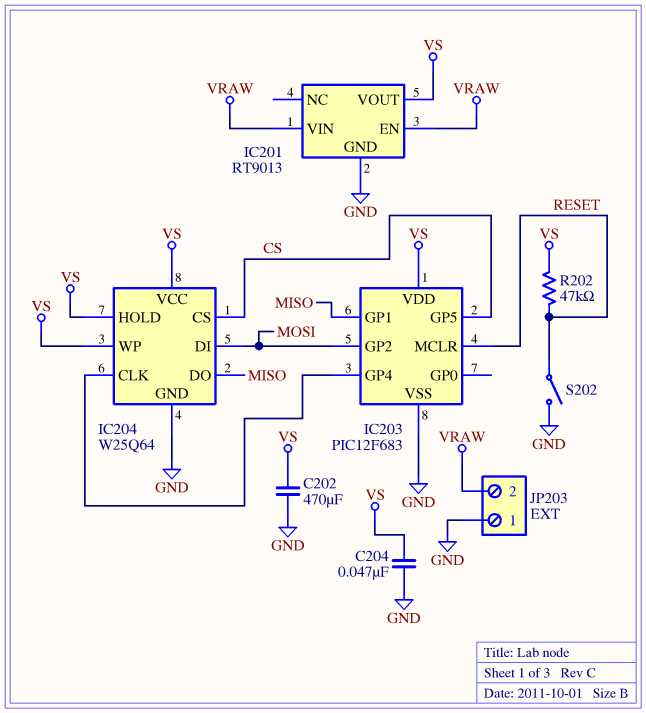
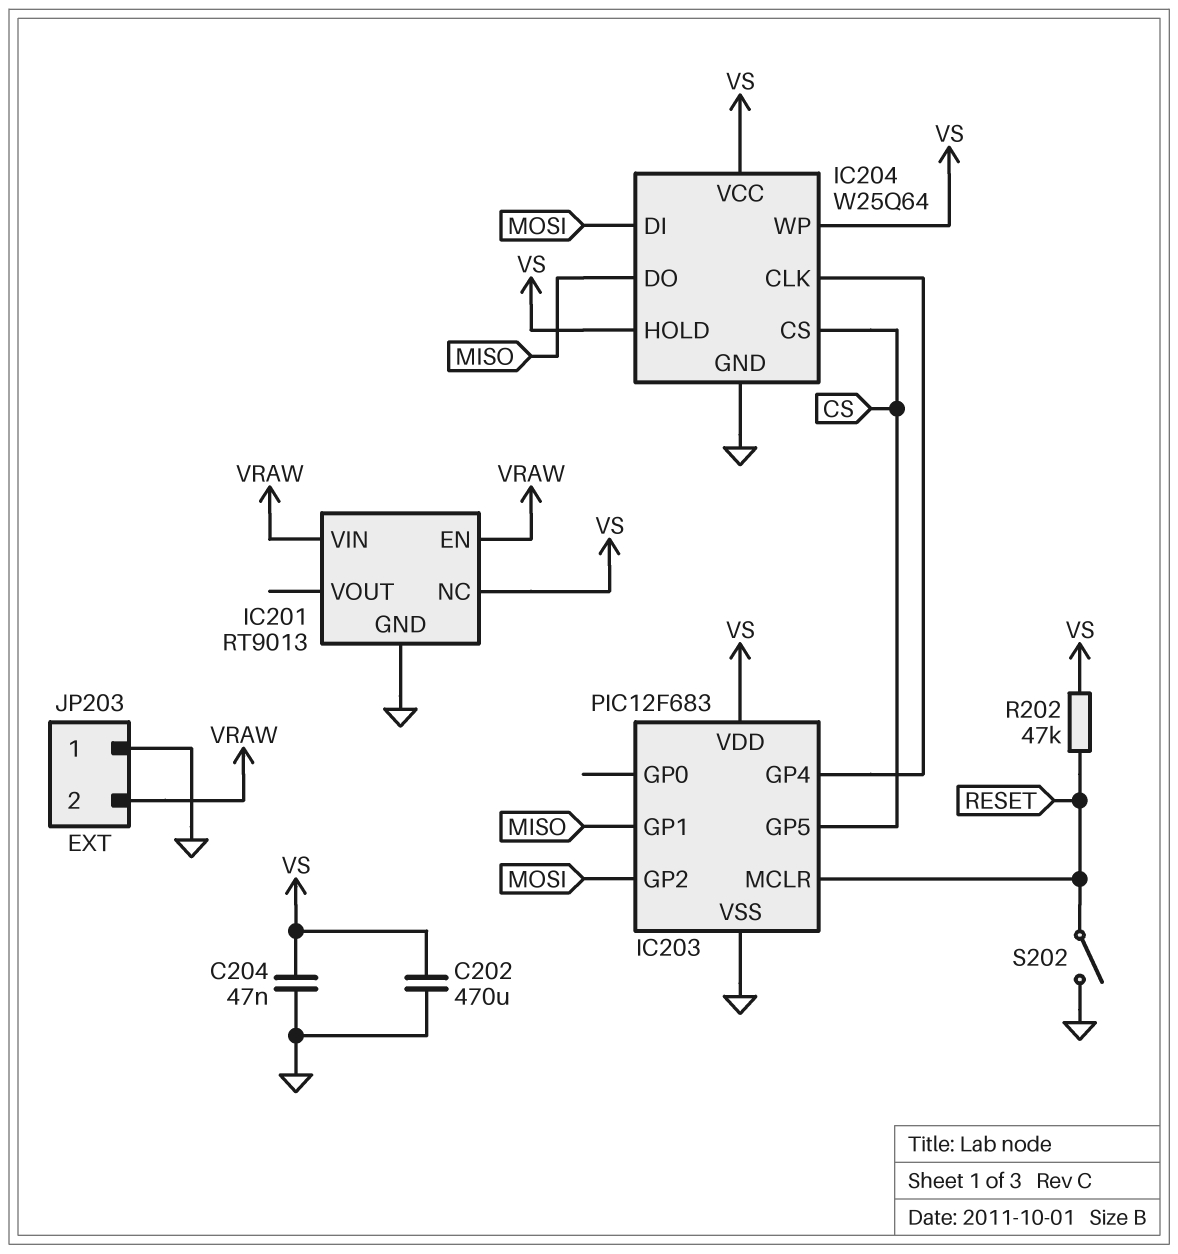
IC201 pin NC: none -> VS
IC201 pin VOUT: VS -> none

